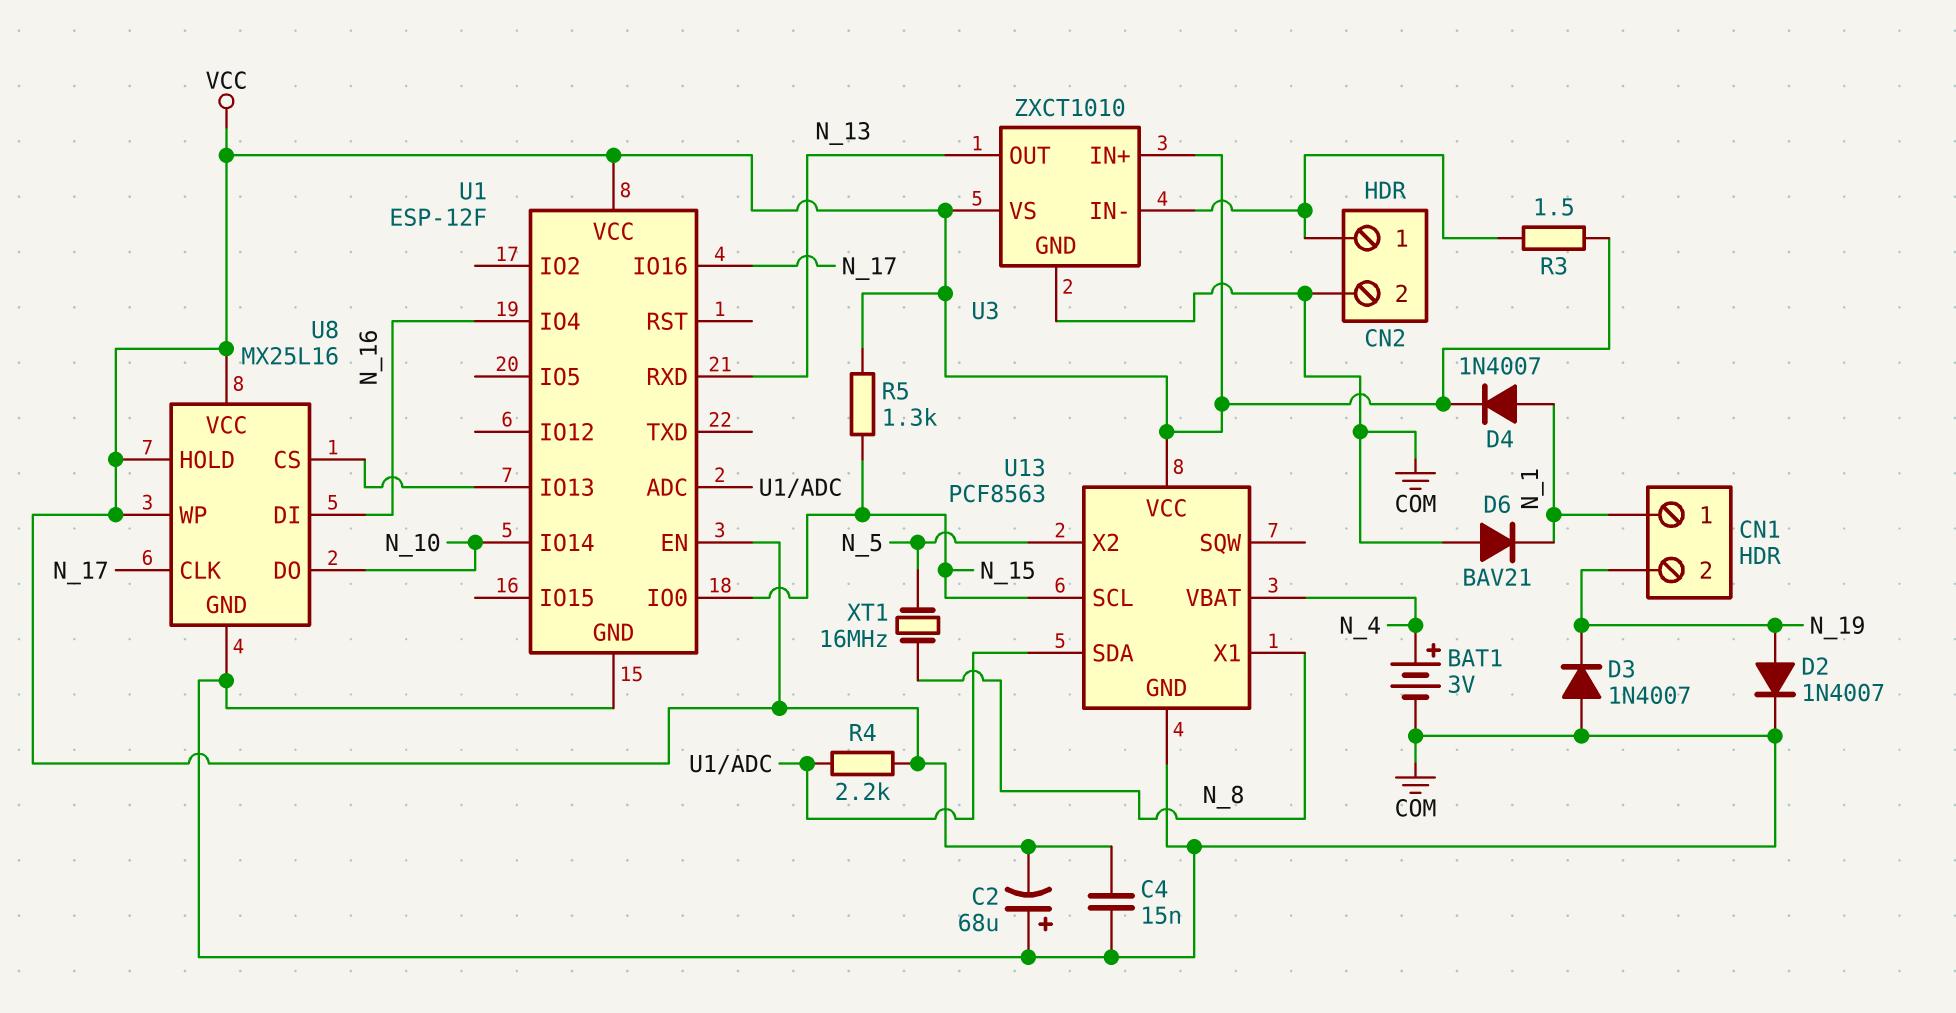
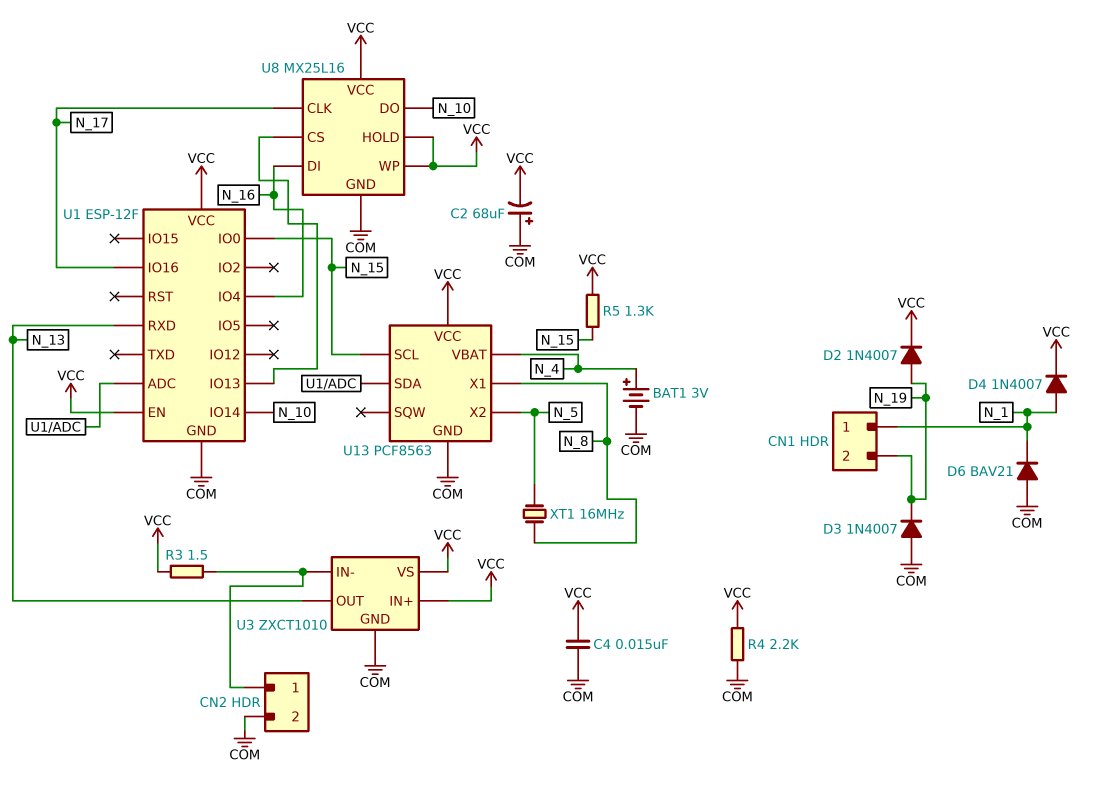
D2: diode 1N4007 (A N_19, K COM) -> diode 1N4007 (A N_19, K VCC)
R4: 2.2k (U1/ADC, VCC) -> 2.2k (COM, VCC)

